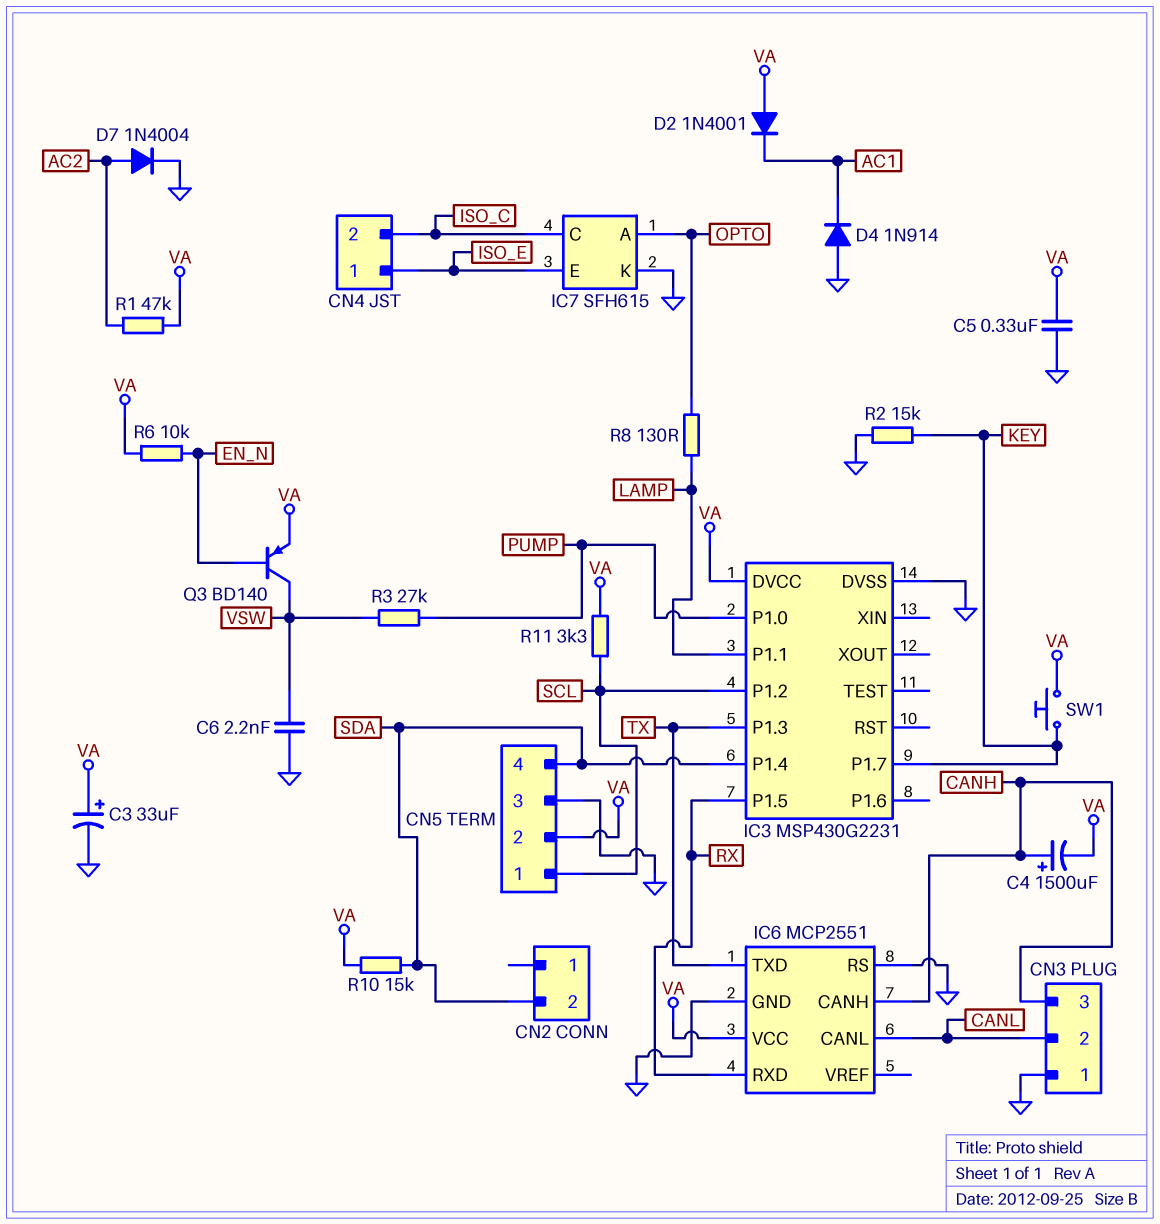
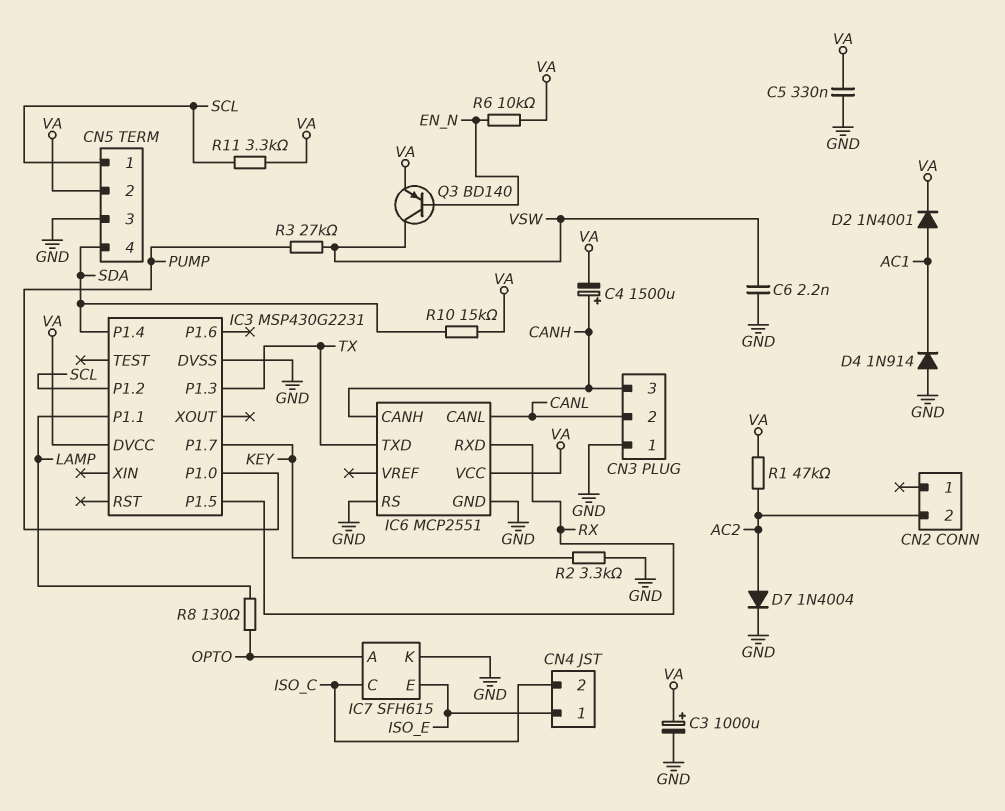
C3: 33uF (plus VA, minus GND) -> 1000uF (plus VA, minus GND)
CN2 pin 2: SDA -> AC2
D2: diode 1N4001 (A VA, K AC1) -> diode 1N4001 (A AC1, K VA)
R2: 15k (GND, KEY) -> 3.3k (GND, KEY)
SW1: button (KEY, VA) -> none

